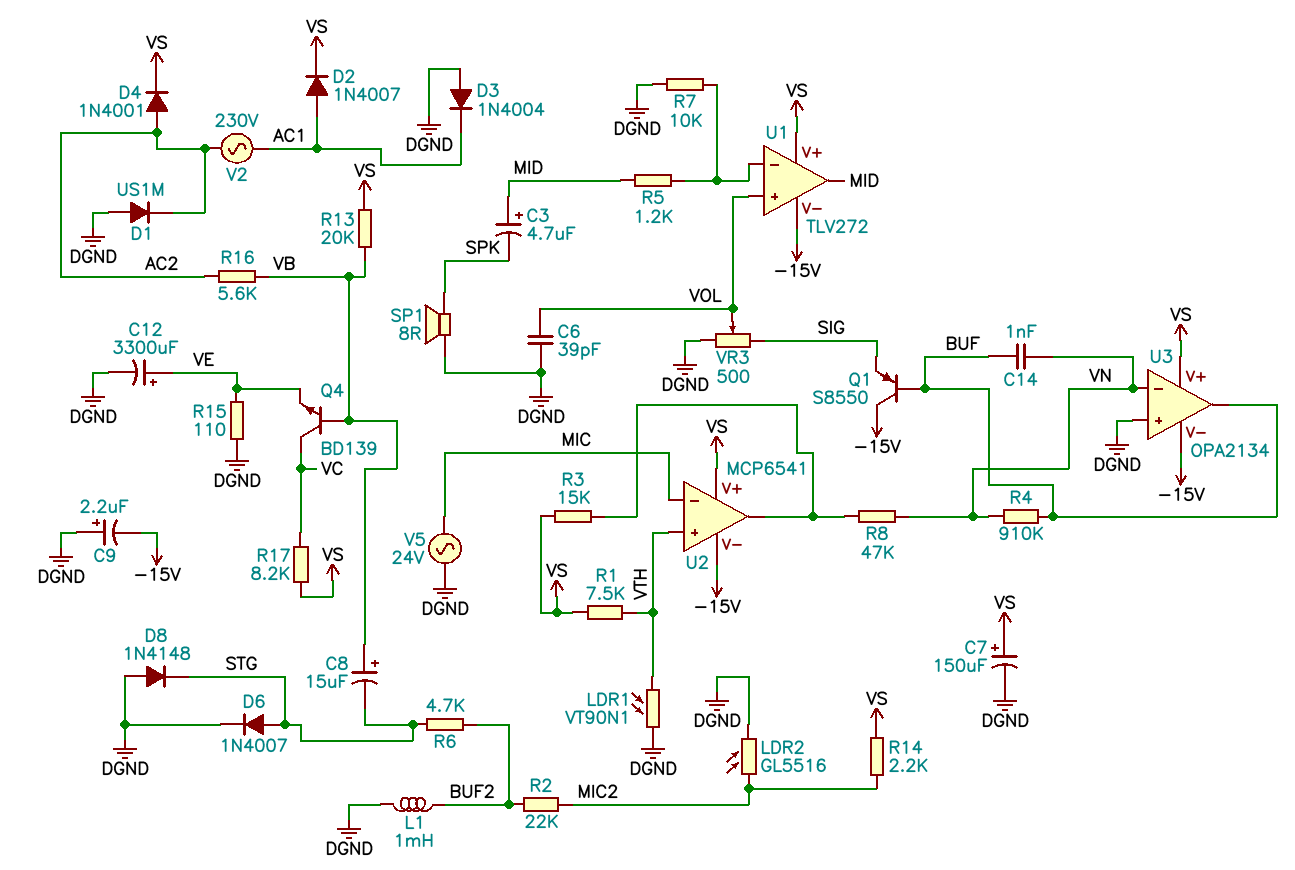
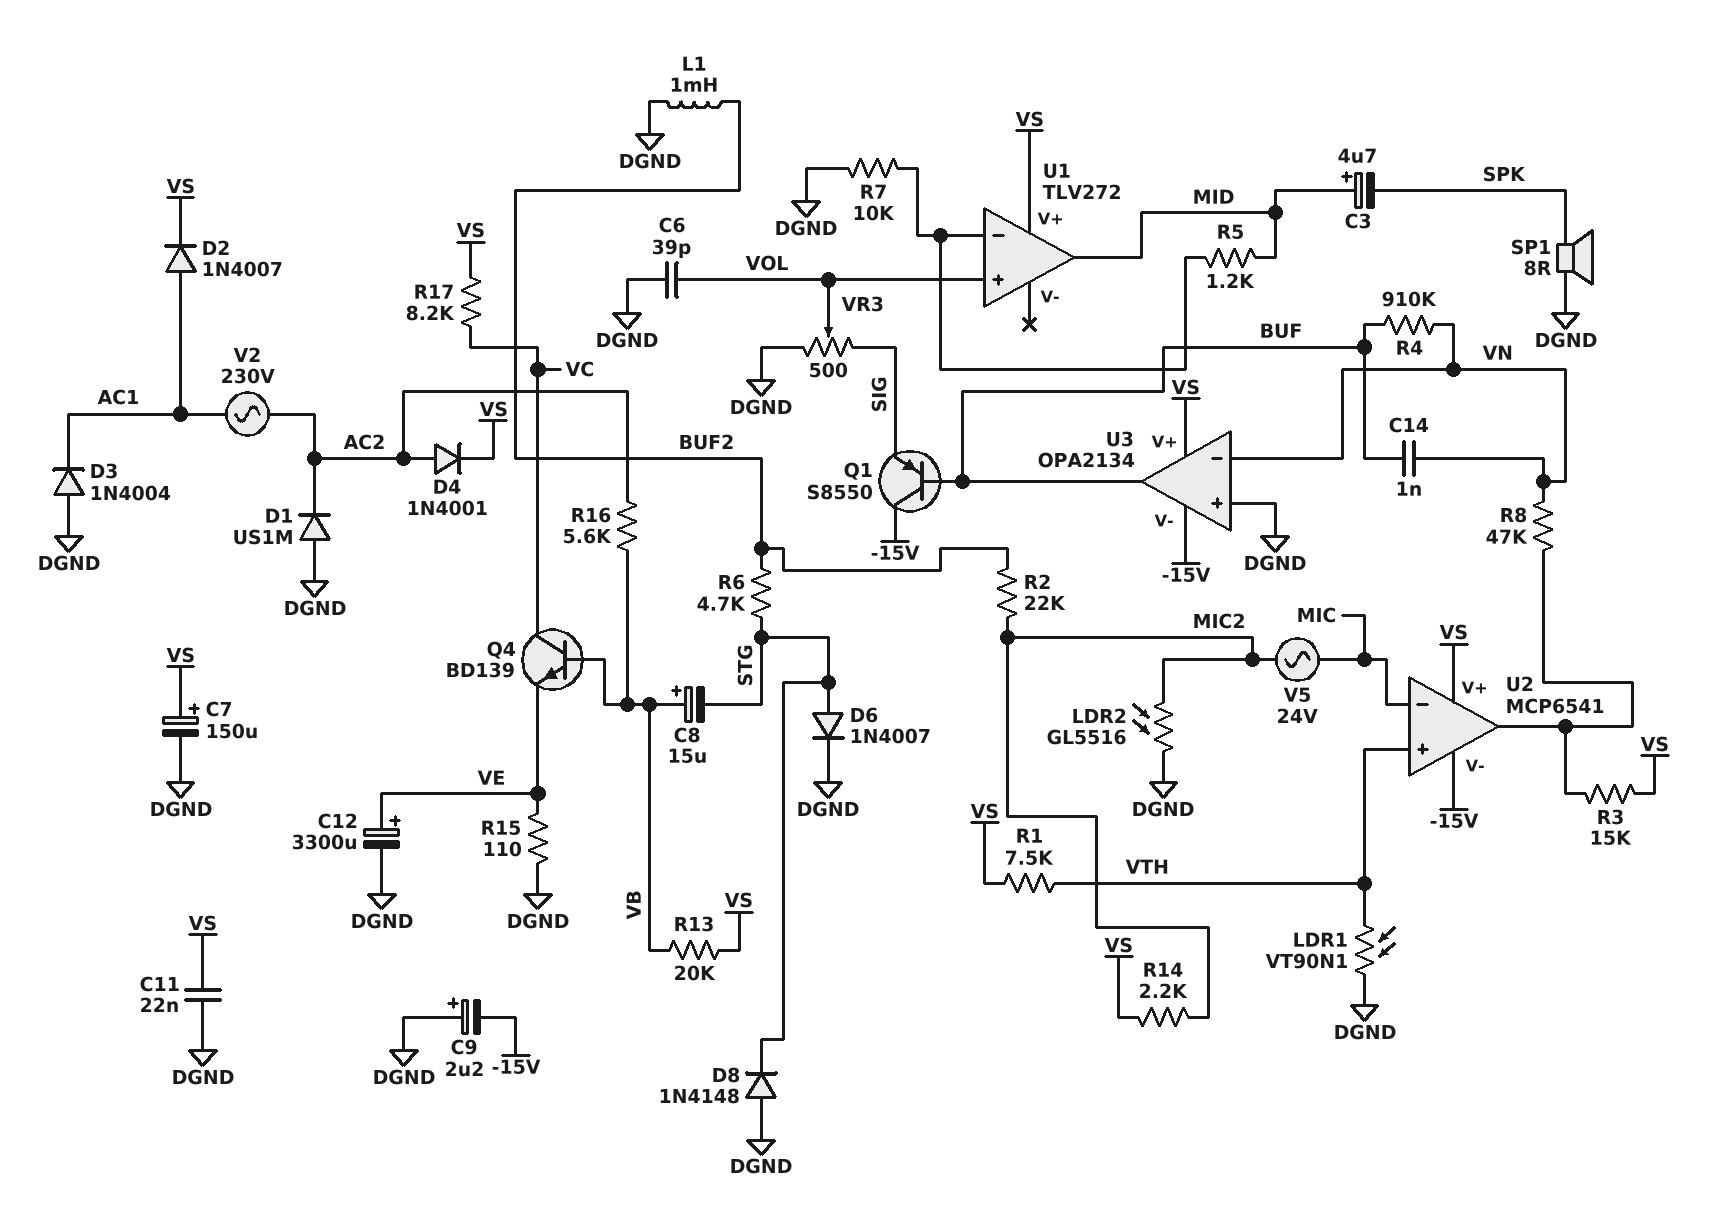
C11: none -> 22nF (DGND, VS)
U1 pin V-: -15V -> none
V5: AC 24V (DGND, MIC) -> AC 24V (MIC, MIC2)

